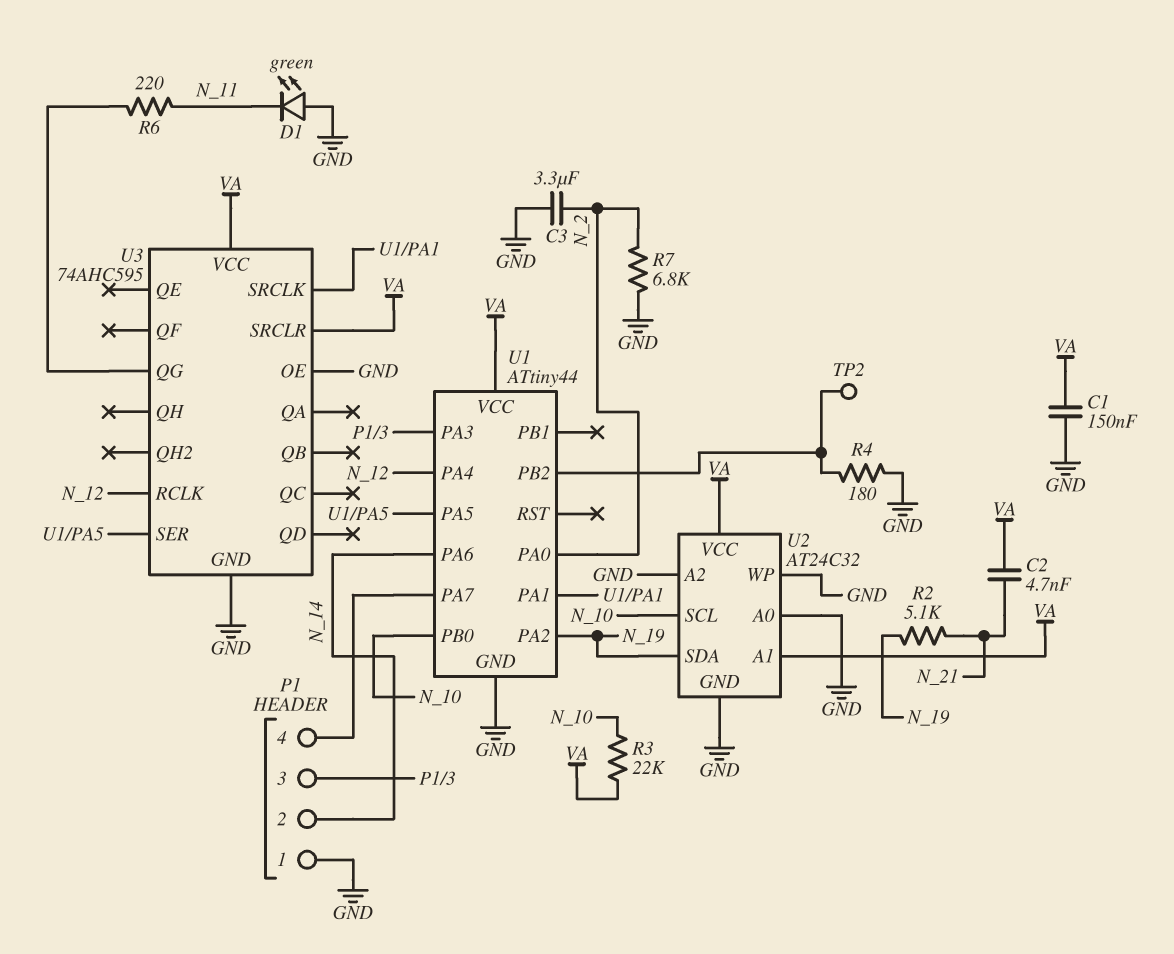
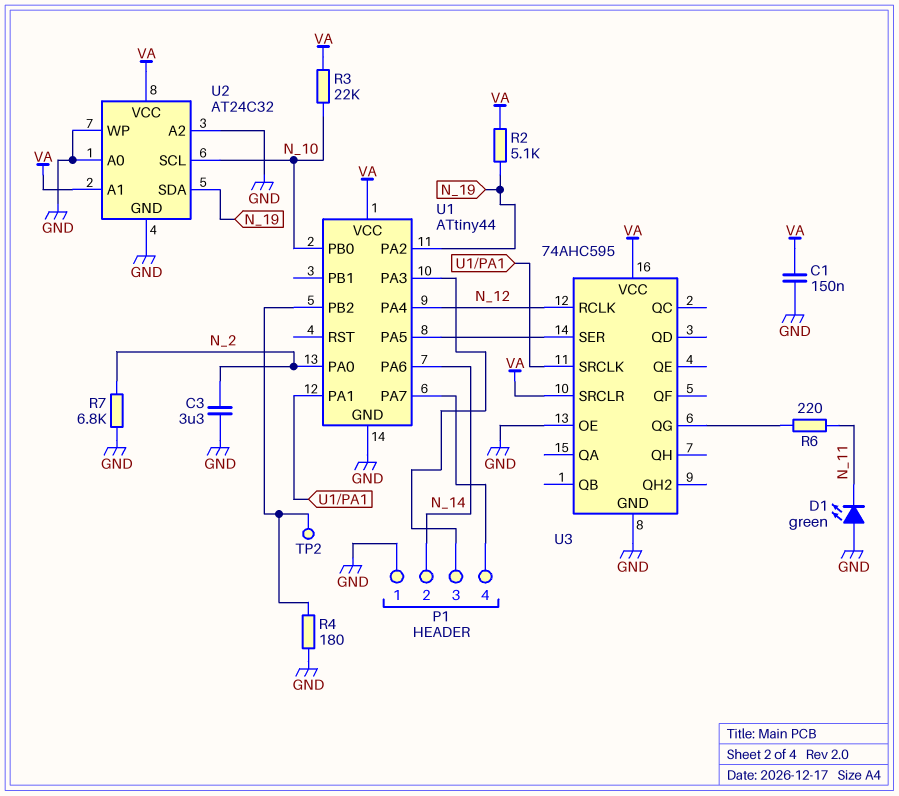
C2: 4.7nF (N_21, VA) -> none
R2: 5.1k (N_19, N_21) -> 5.1k (N_19, VA)

